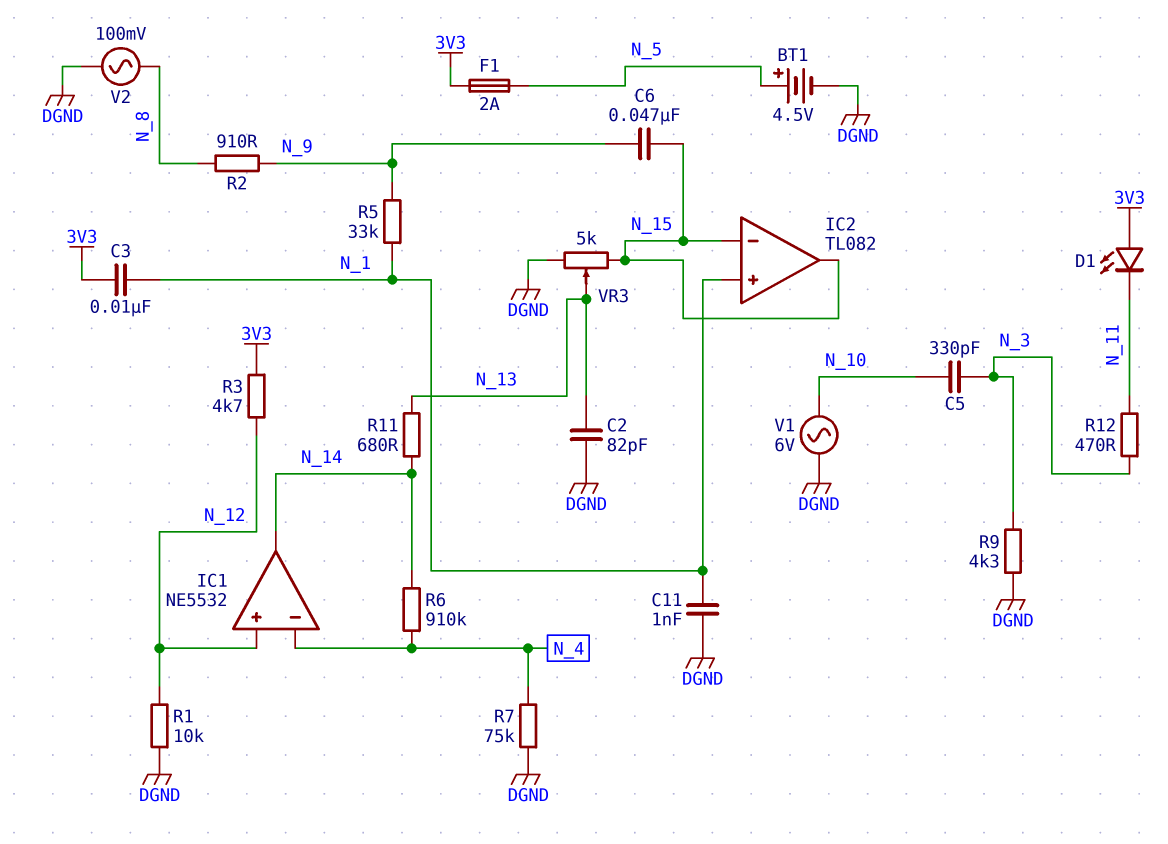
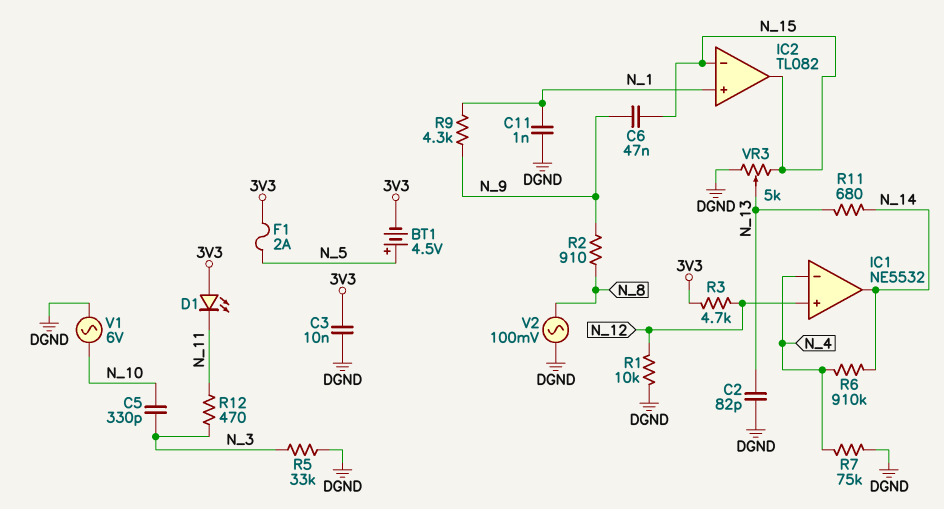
BT1: 4.5V (plus N_5, minus DGND) -> 4.5V (plus N_5, minus 3V3)
C3: 10nF (3V3, N_1) -> 10nF (3V3, DGND)
R5: 33k (N_1, N_9) -> 33k (DGND, N_3)
R9: 4.3k (DGND, N_3) -> 4.3k (N_1, N_9)

